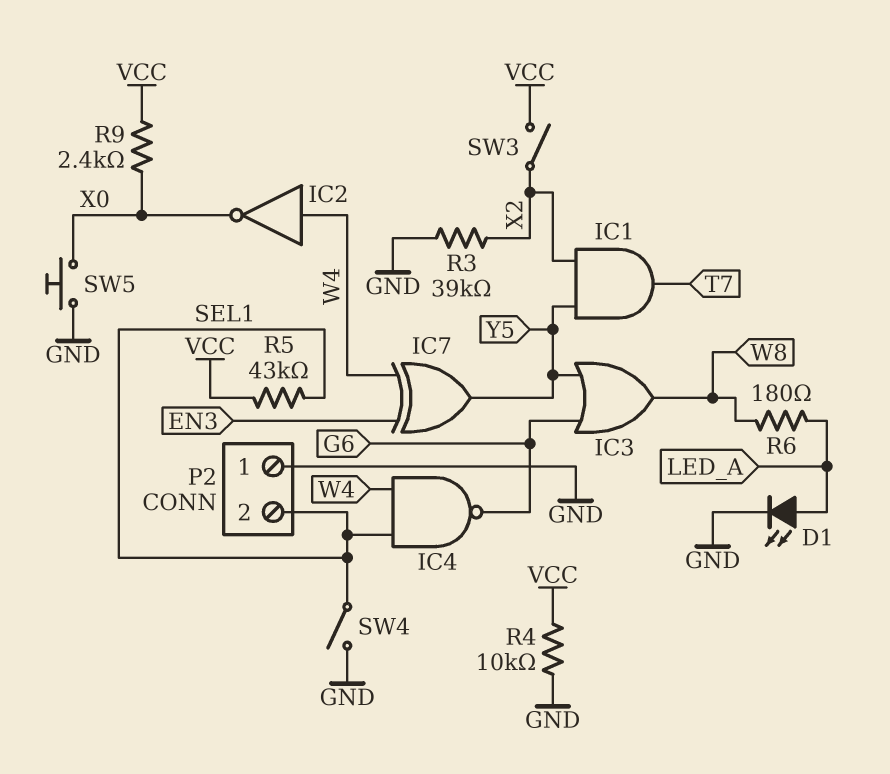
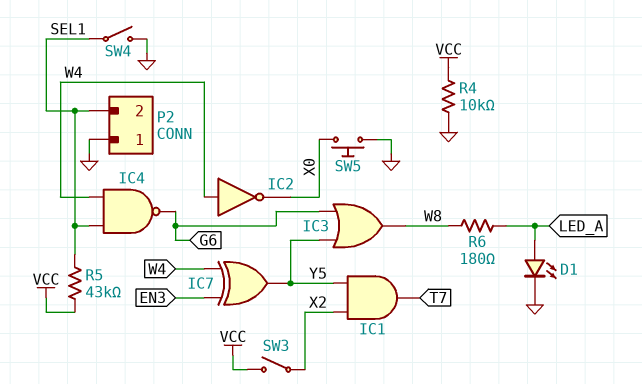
R3: 39k (GND, X2) -> none
R9: 2.4k (VCC, X0) -> none

